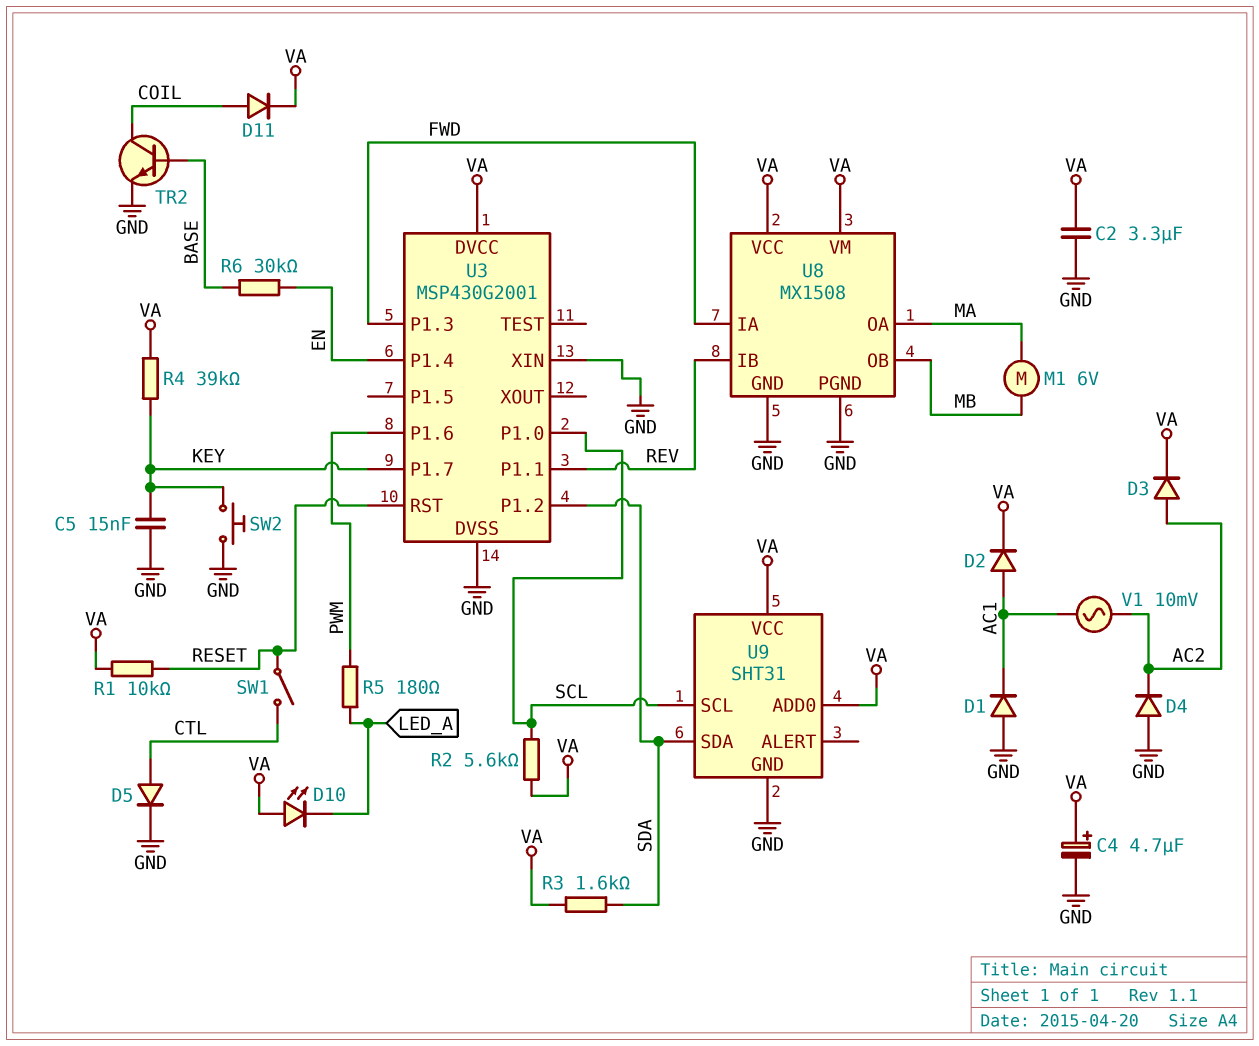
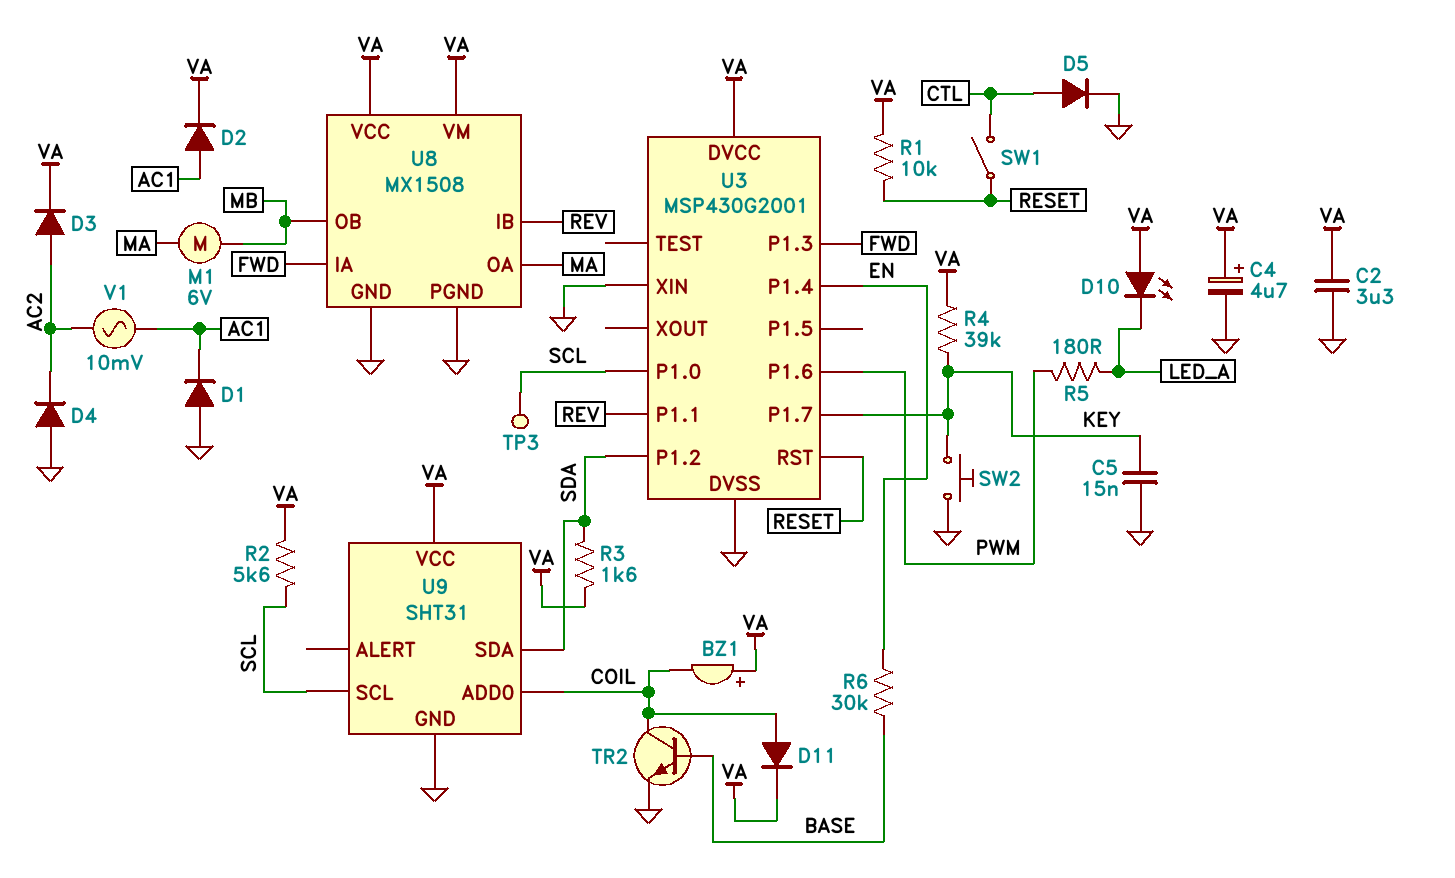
BZ1: none -> buzzer (plus VA, minus COIL)
TP3: none -> test point (SCL)
U9 pin ADD0: VA -> COIL

